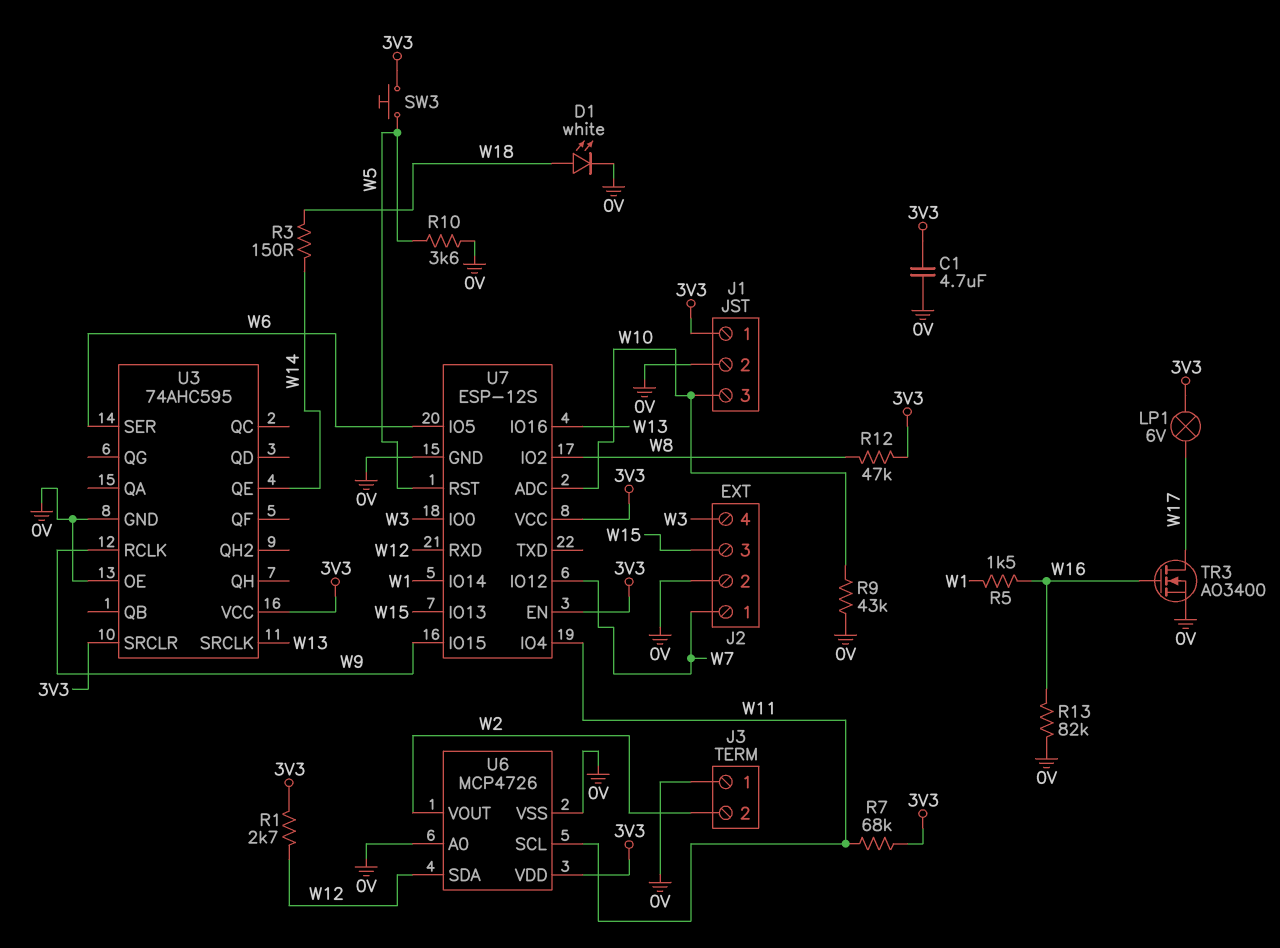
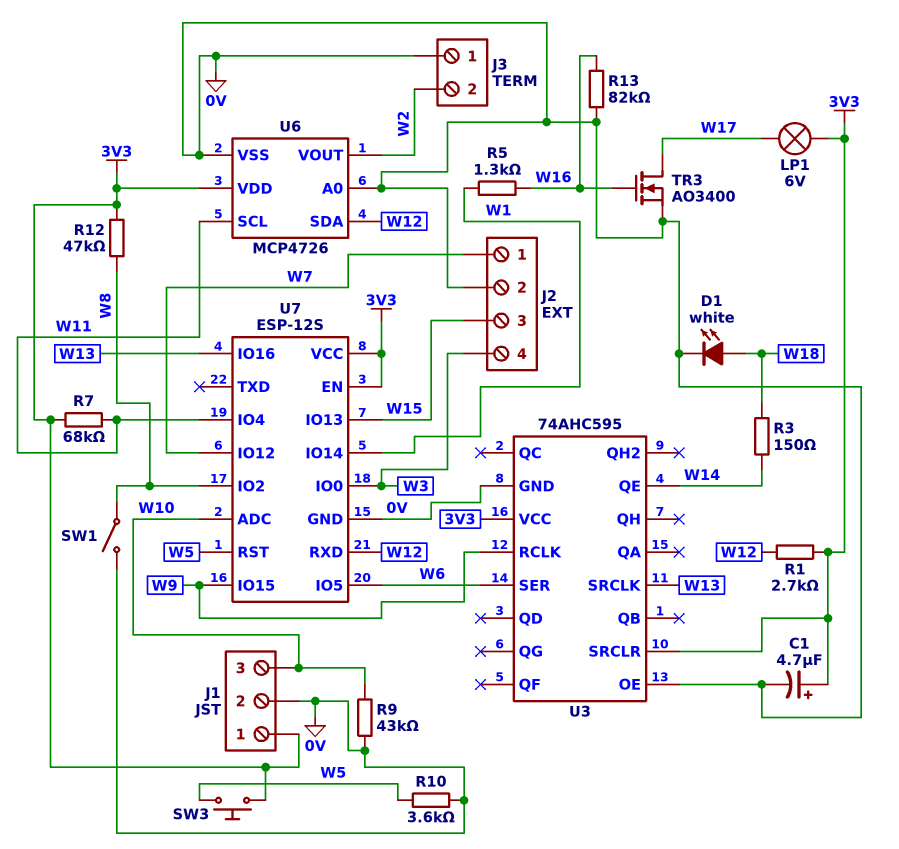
C1: 4.7uF (0V, 3V3) -> 4.7uF (plus 3V3, minus 0V)
R5: 1.5k (W1, W16) -> 1.3k (W1, W16)
SW1: none -> switch (0V, W8)

